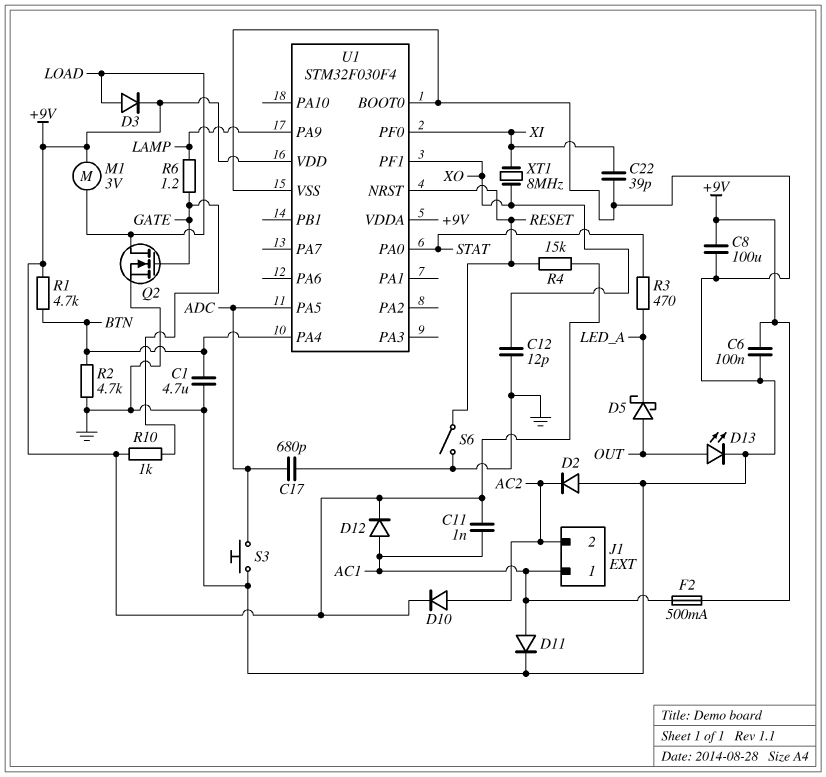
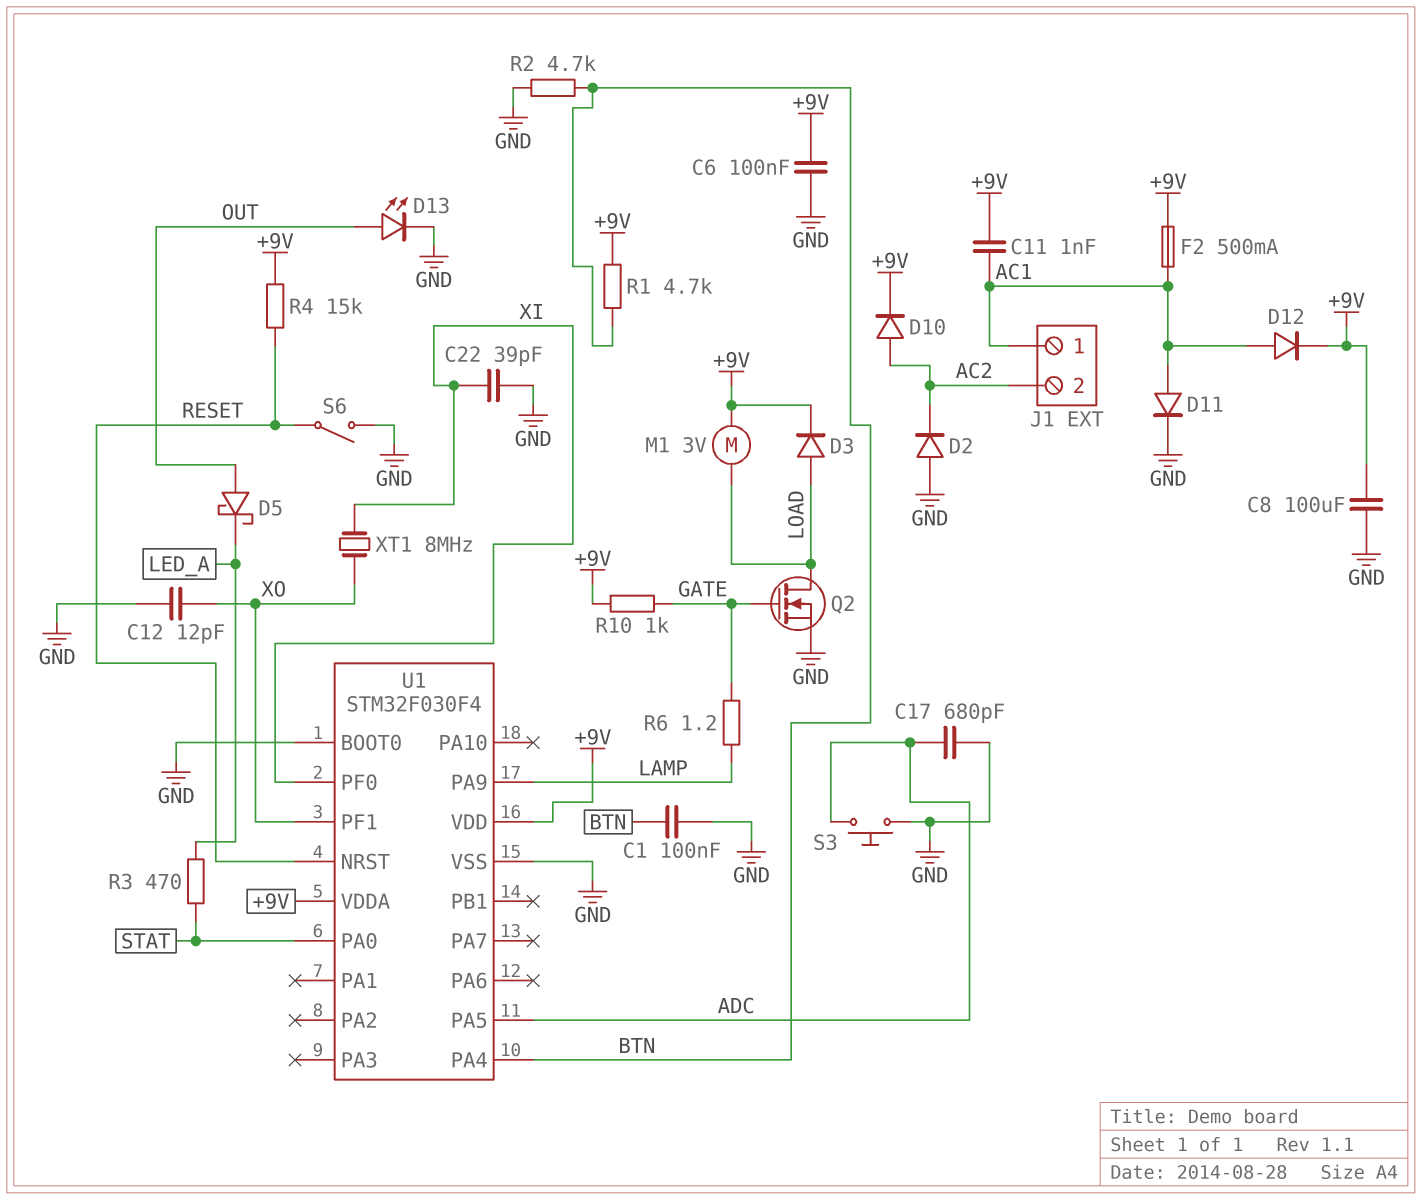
C1: 4.7uF (BTN, GND) -> 100nF (BTN, GND)

